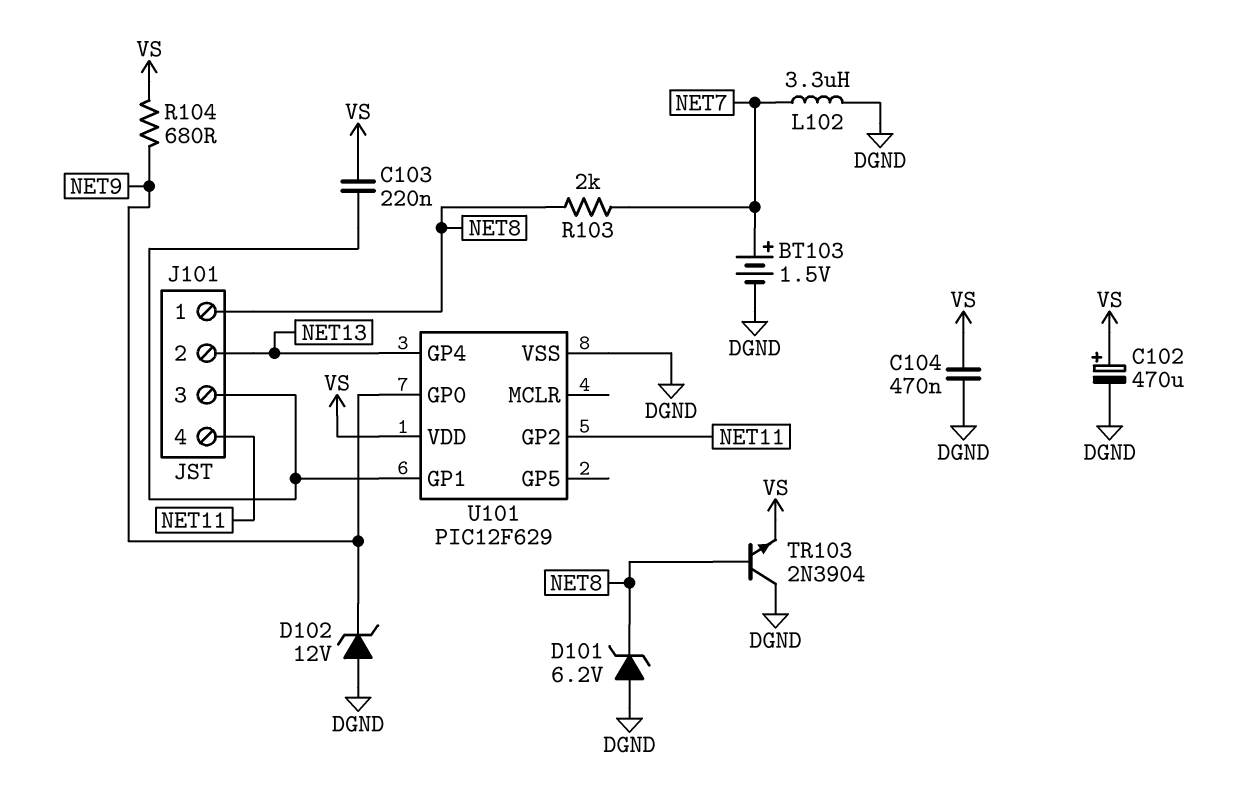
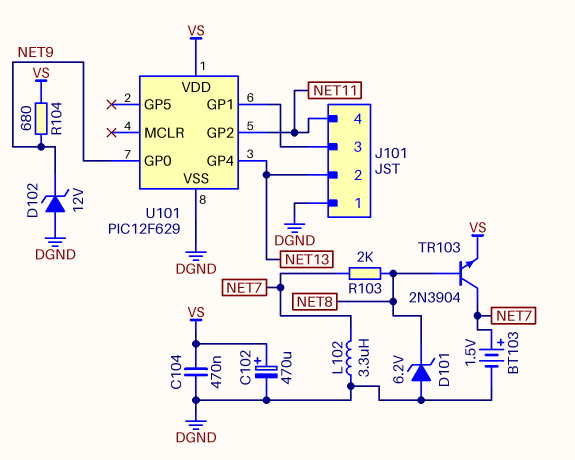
C103: 220nF (J101/3, VS) -> none
J101 pin 1: NET8 -> DGND
TR103: NPN 2N3904 (B NET8, C DGND, E VS) -> NPN 2N3904 (B NET8, C NET7, E VS)

